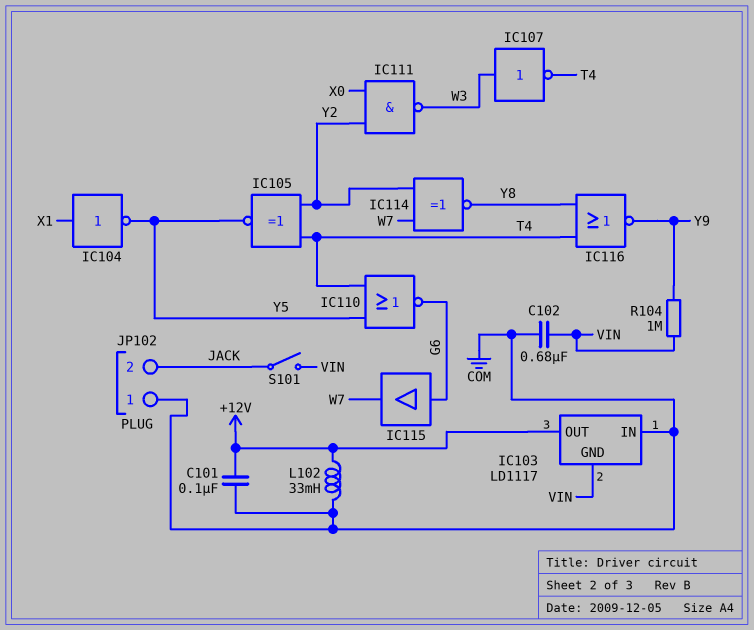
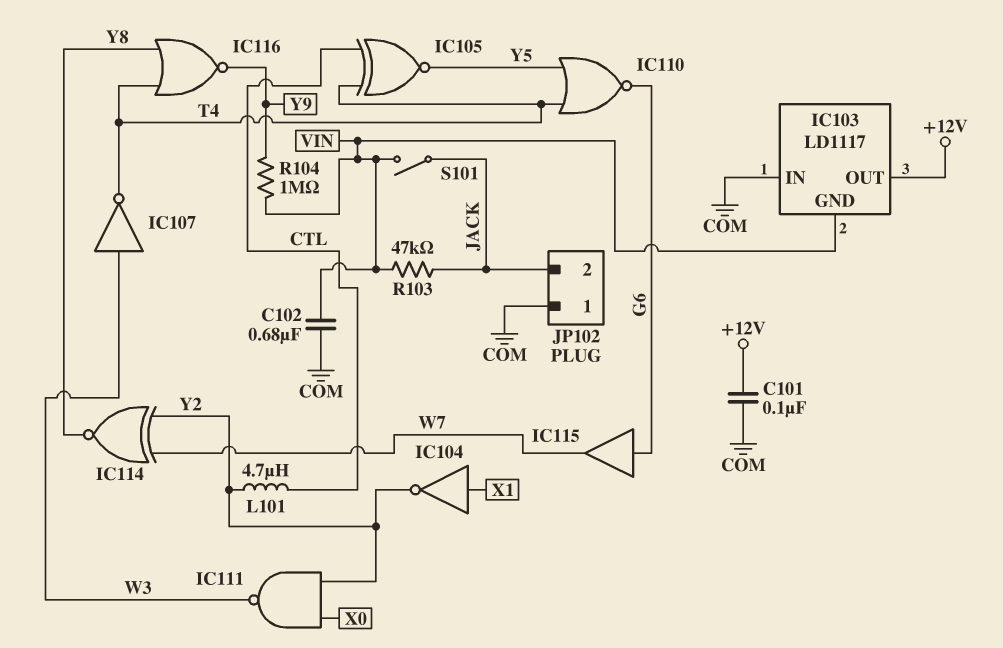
IC104: NOT (in X1, out Y5) -> NOT (in X1, out Y2)
IC105: XNOR (in T4, in Y2, out Y5) -> XNOR (in CTL, in T4, out Y5)
L101: none -> 4.7uH (CTL, Y2)
L102: 33mH (+12V, COM) -> none
R103: none -> 47k (JACK, VIN)

